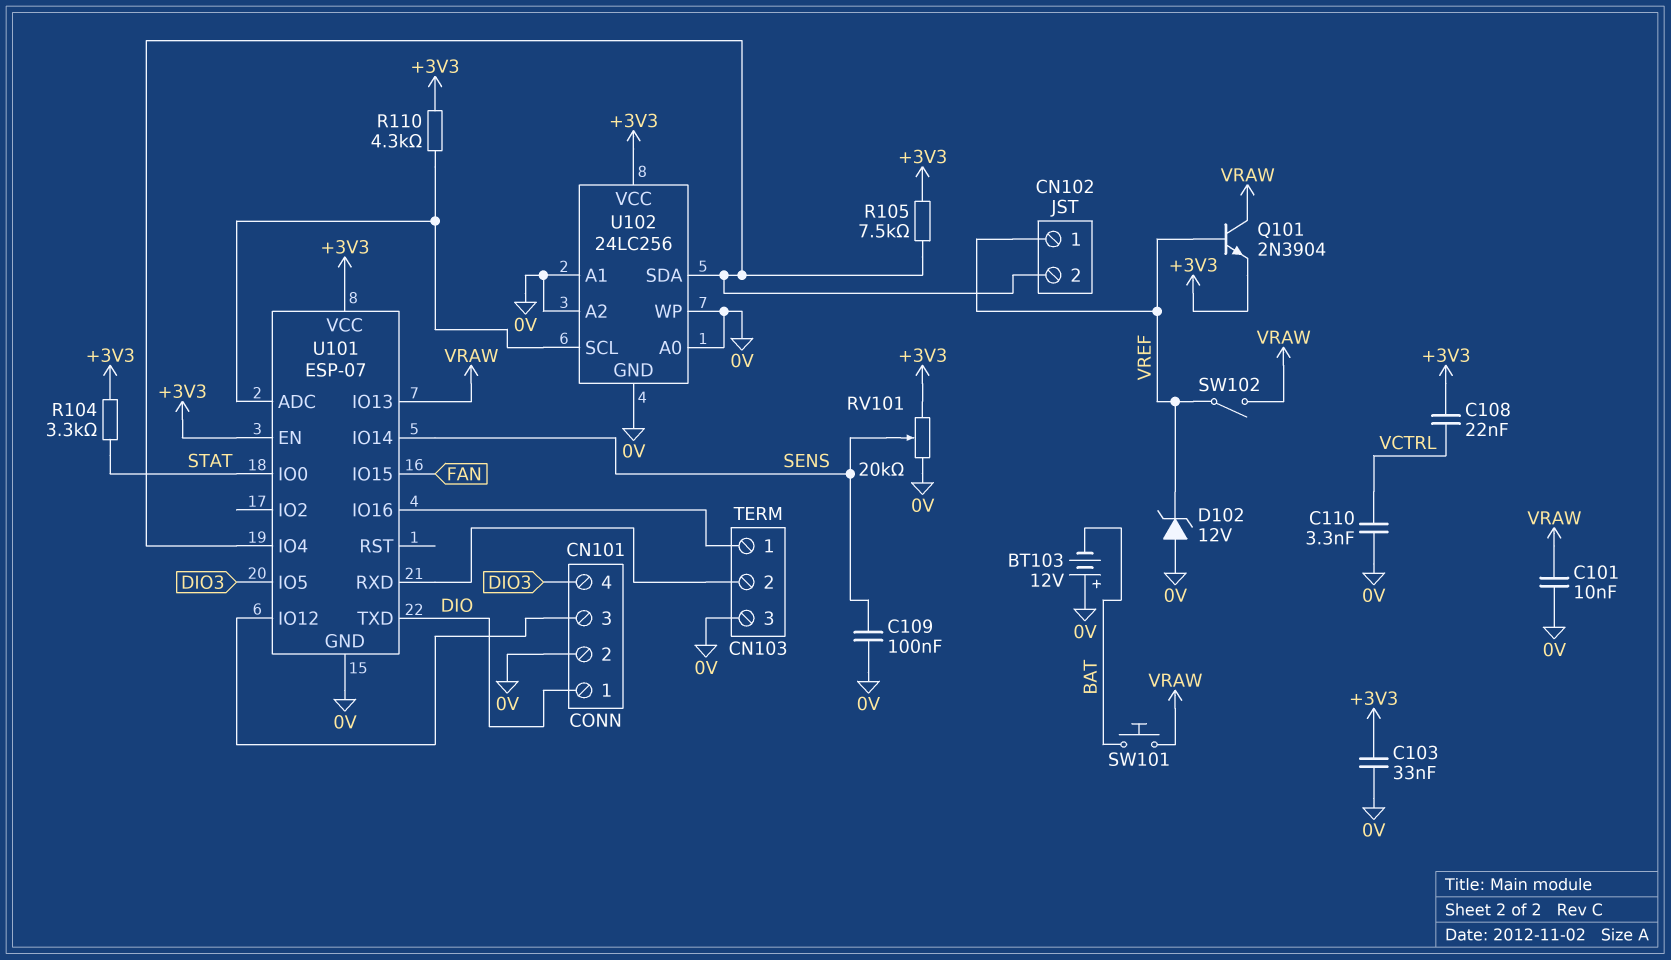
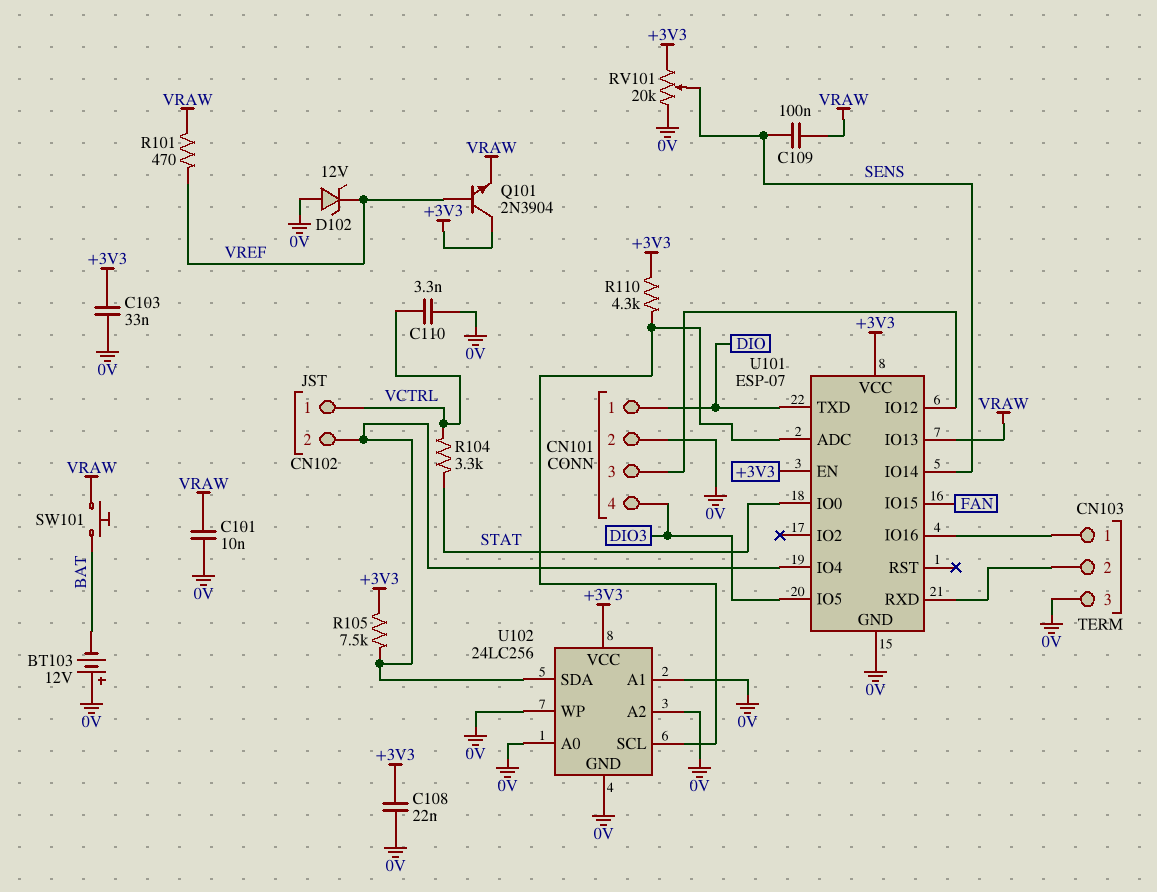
C108: 22nF (+3V3, VCTRL) -> 22nF (+3V3, 0V)
C109: 100nF (0V, SENS) -> 100nF (SENS, VRAW)
CN102 pin 1: VREF -> VCTRL
Q101: NPN 2N3904 (B VREF, C VRAW, E +3V3) -> NPN 2N3904 (B VREF, C +3V3, E VRAW)
R101: none -> 470 (VRAW, VREF)
R104: 3.3k (+3V3, STAT) -> 3.3k (STAT, VCTRL)
SW102: switch (VRAW, VREF) -> none

